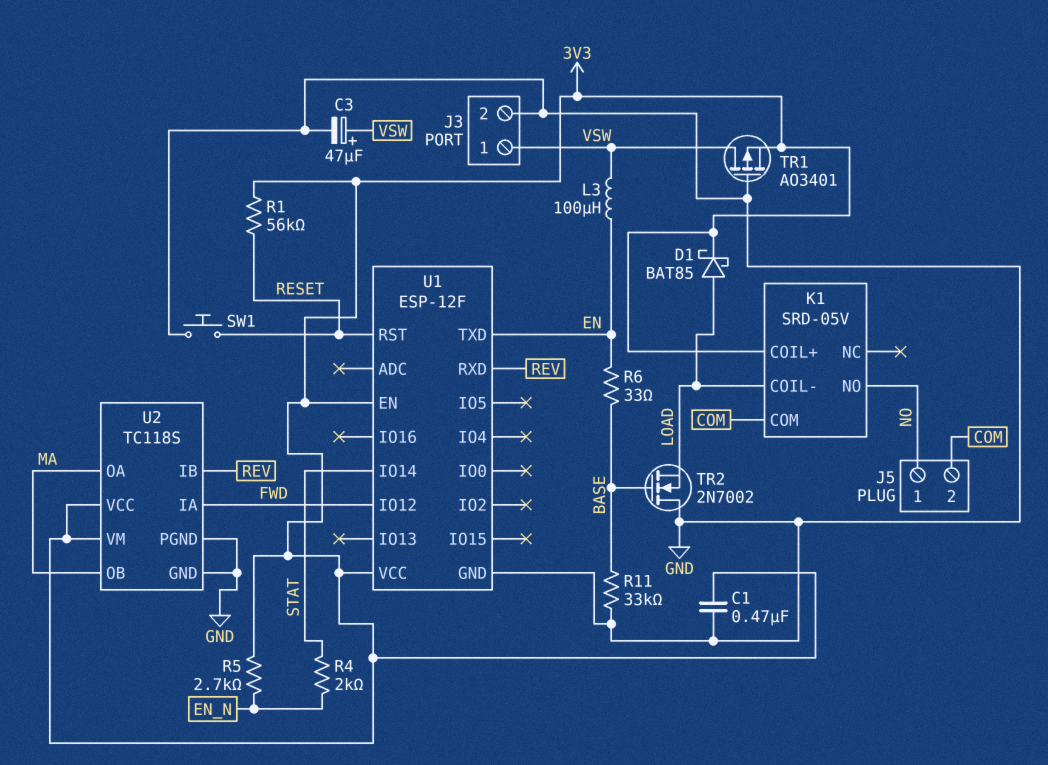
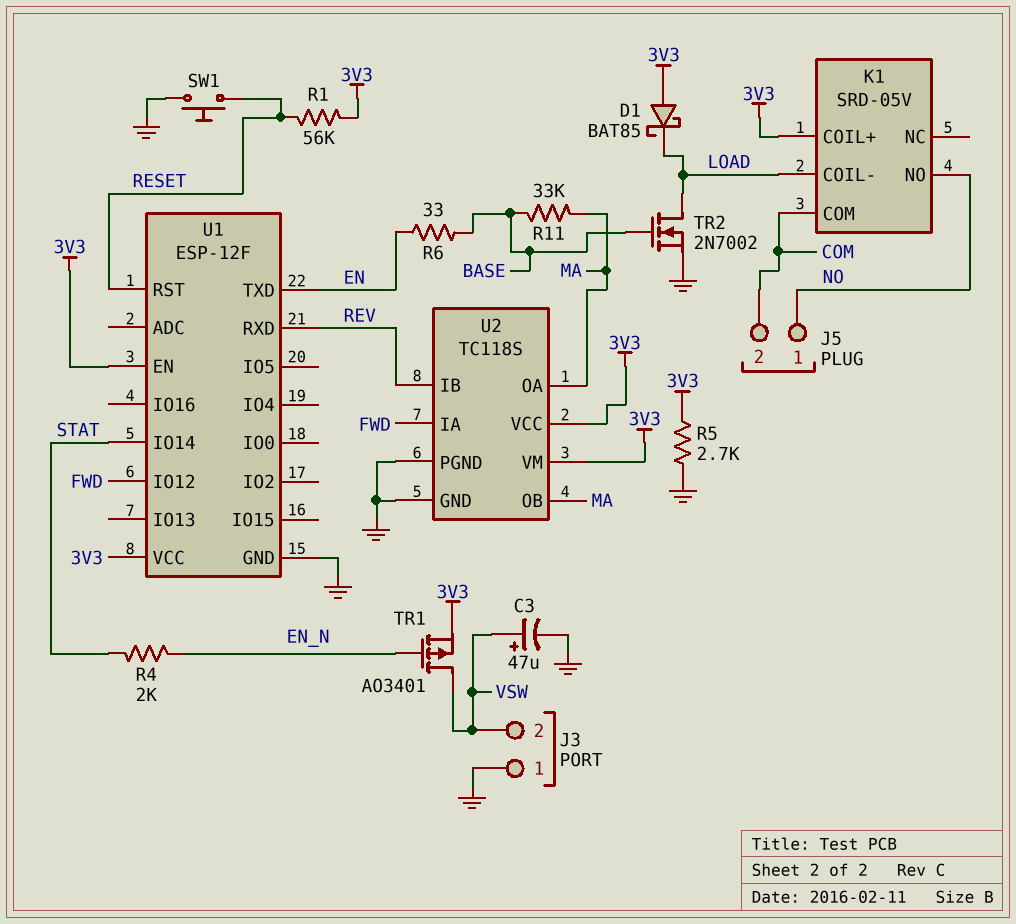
C1: 470nF (3V3, GND) -> none
D1: schottky BAT85 (A LOAD, K 3V3) -> schottky BAT85 (A 3V3, K LOAD)
J3 pin 1: VSW -> GND
J3 pin 2: GND -> VSW
L3: 100uH (EN, VSW) -> none
R5: 2.7k (3V3, EN_N) -> 2.7k (3V3, GND)
R11: 33k (BASE, GND) -> 33k (BASE, MA)
TR1: PMOS AO3401 (G GND, D VSW, S 3V3) -> PMOS AO3401 (G EN_N, D VSW, S 3V3)
TR2: NMOS 2N7002 (G BASE, D GND, S LOAD) -> NMOS 2N7002 (G BASE, D LOAD, S GND)

